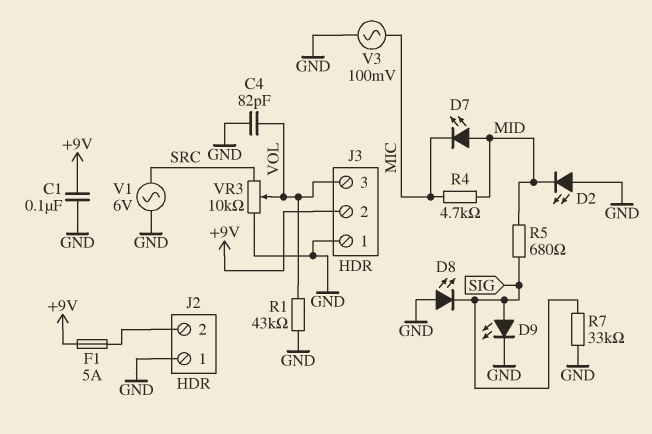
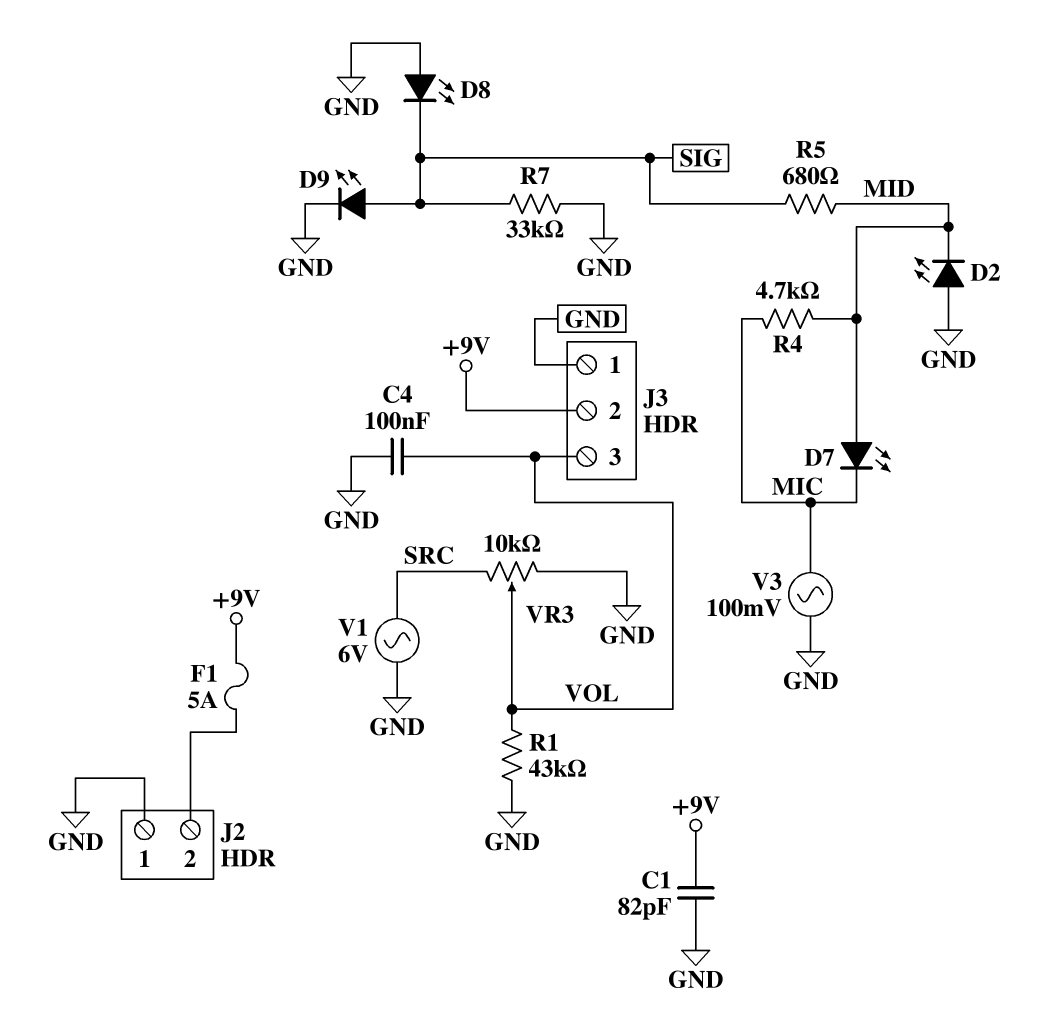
C1: 100nF (+9V, GND) -> 82pF (+9V, GND)
C4: 82pF (GND, VOL) -> 100nF (GND, VOL)

